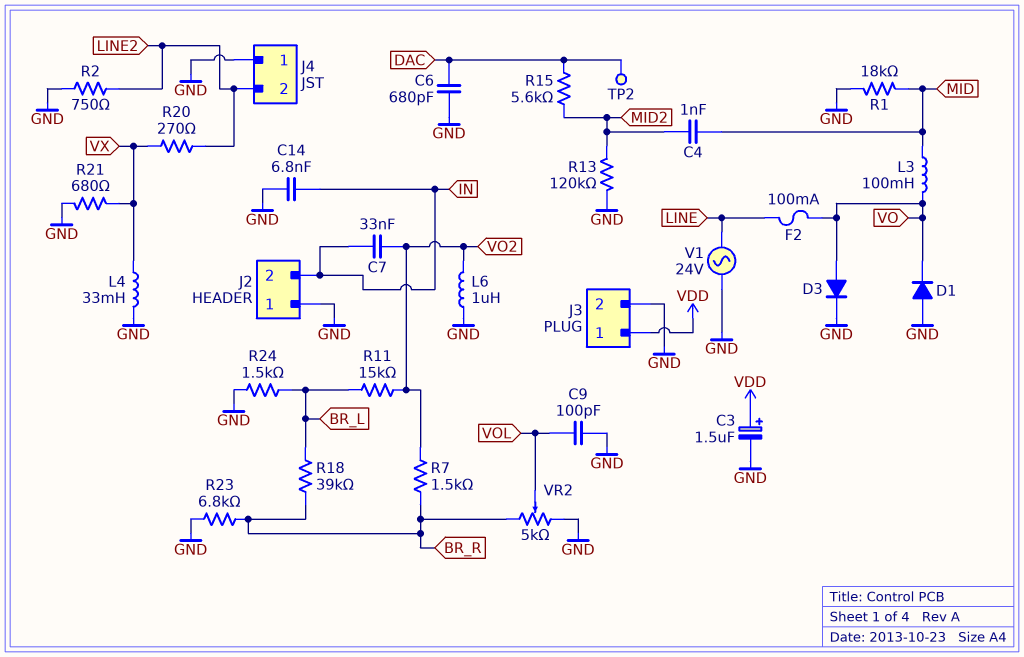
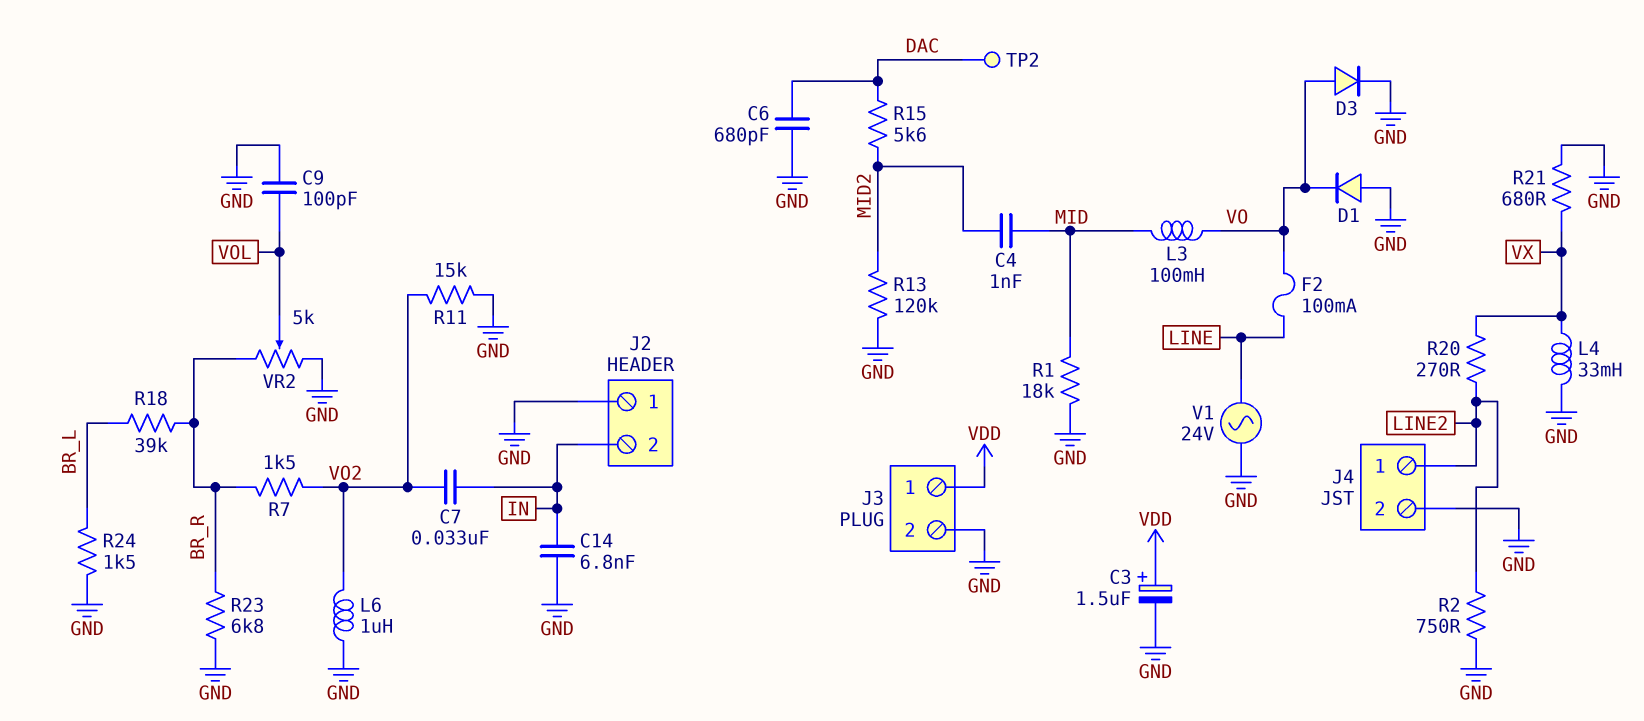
J4 pin 1: GND -> LINE2
J4 pin 2: LINE2 -> GND
R11: 15k (BR_L, VO2) -> 15k (GND, VO2)

